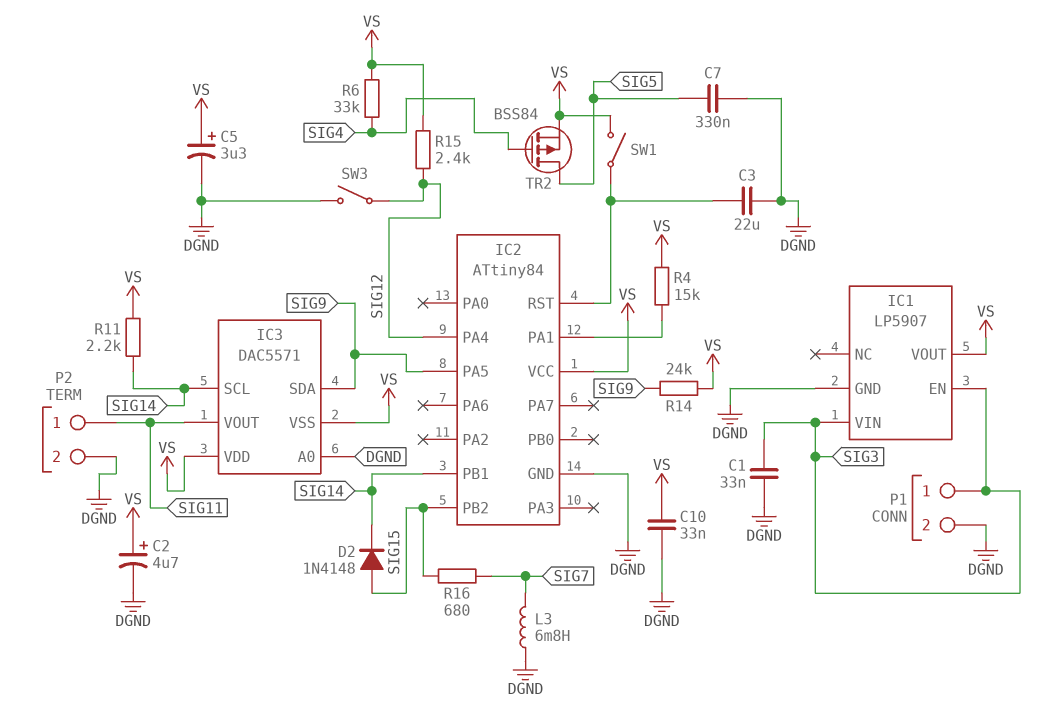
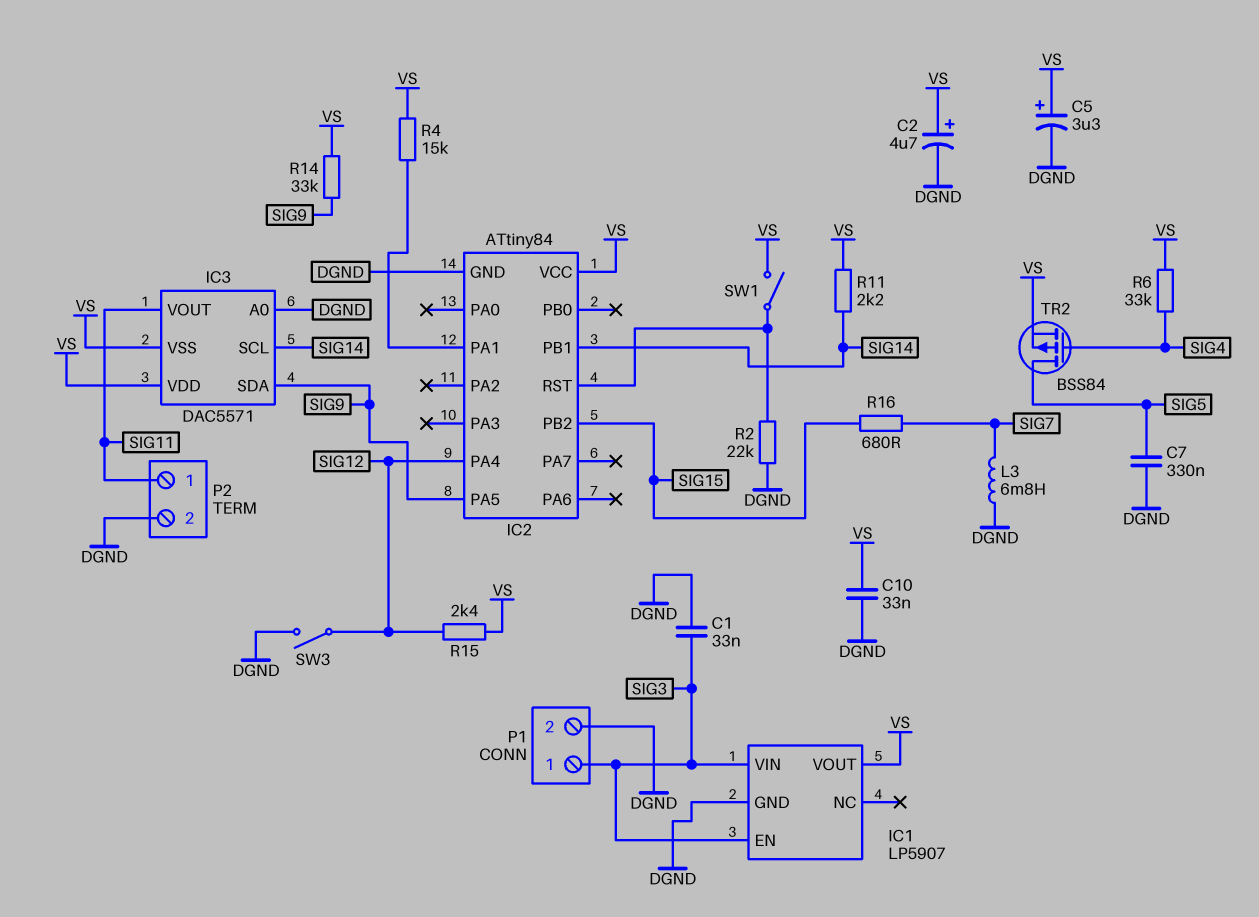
C3: 22uF (DGND, IC2/RST) -> none
D2: diode 1N4148 (A SIG15, K SIG14) -> none
R2: none -> 22k (DGND, IC2/RST)
R14: 24k (SIG9, VS) -> 33k (SIG9, VS)

